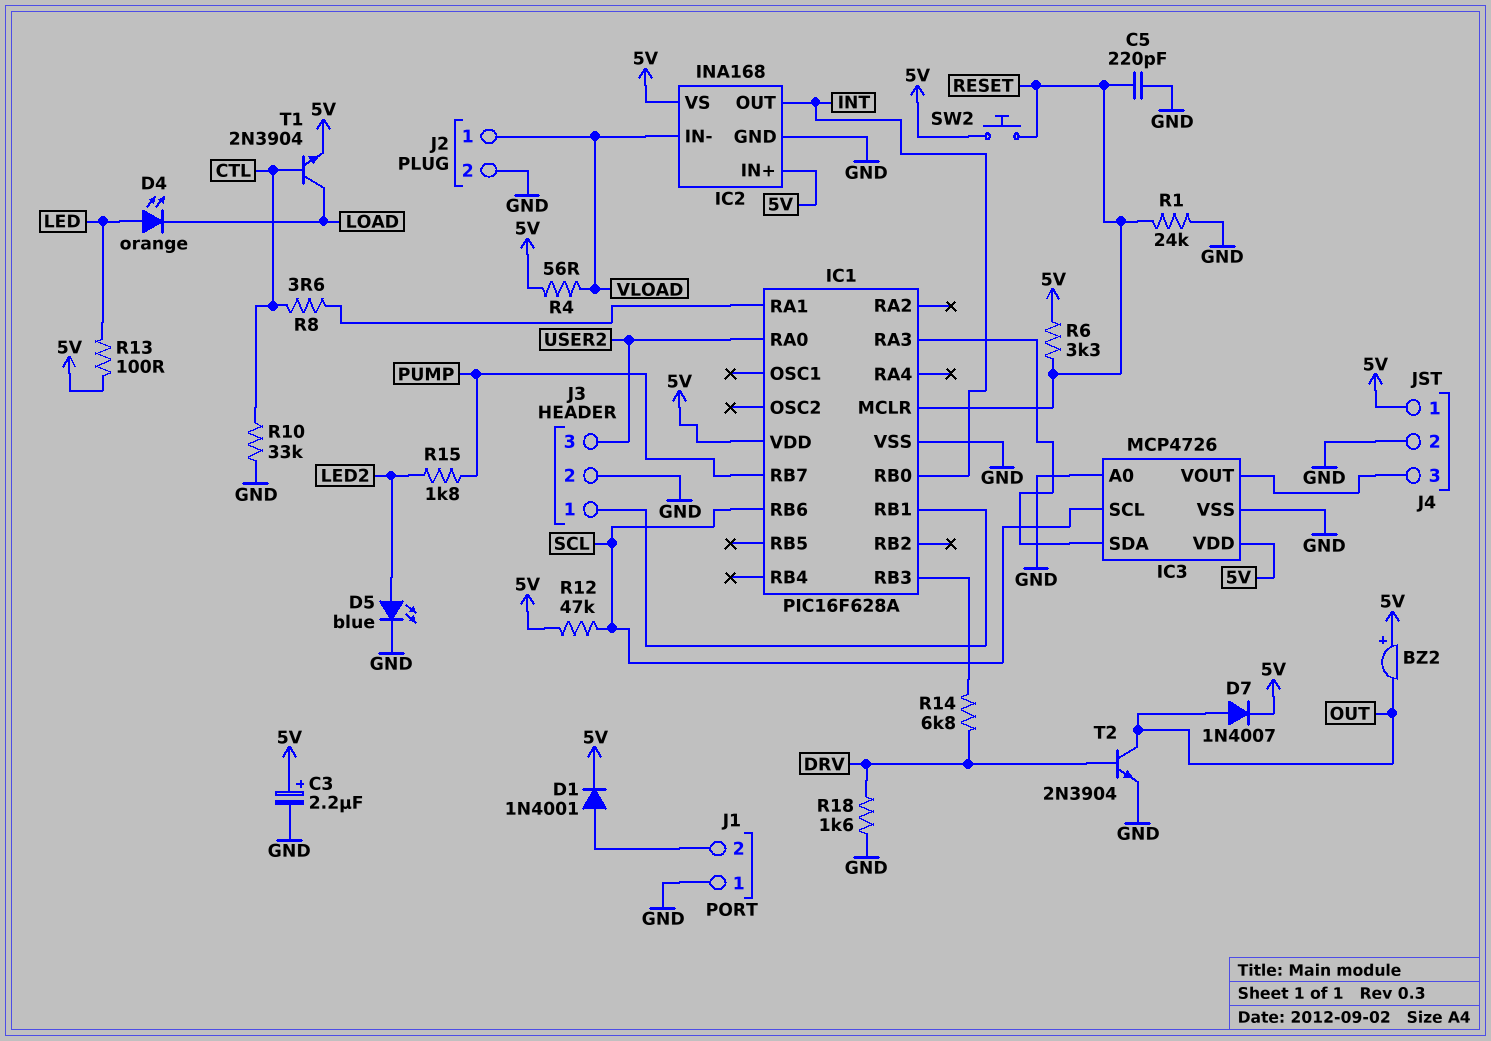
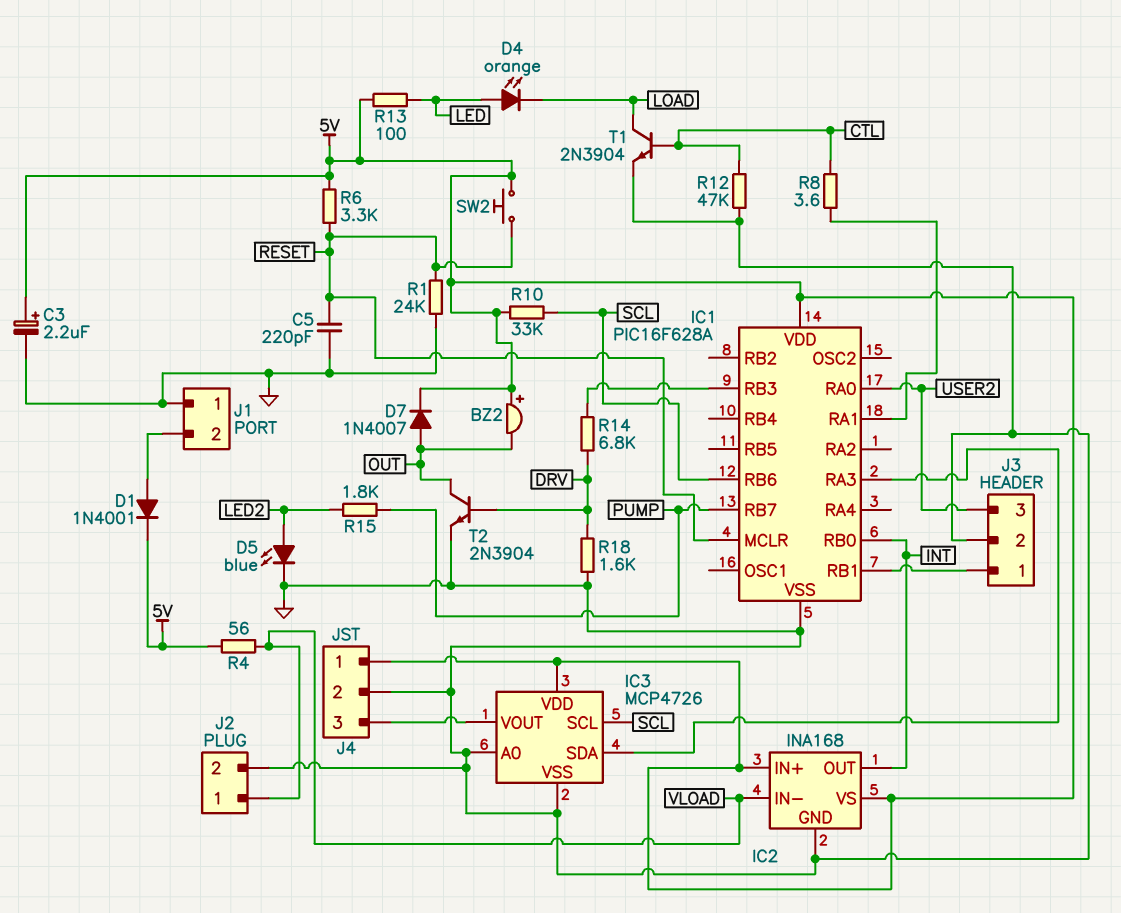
R10: 33k (CTL, GND) -> 33k (5V, SCL)
R12: 47k (5V, SCL) -> 47k (CTL, GND)
T1: NPN 2N3904 (B CTL, C LOAD, E 5V) -> NPN 2N3904 (B CTL, C LOAD, E GND)

